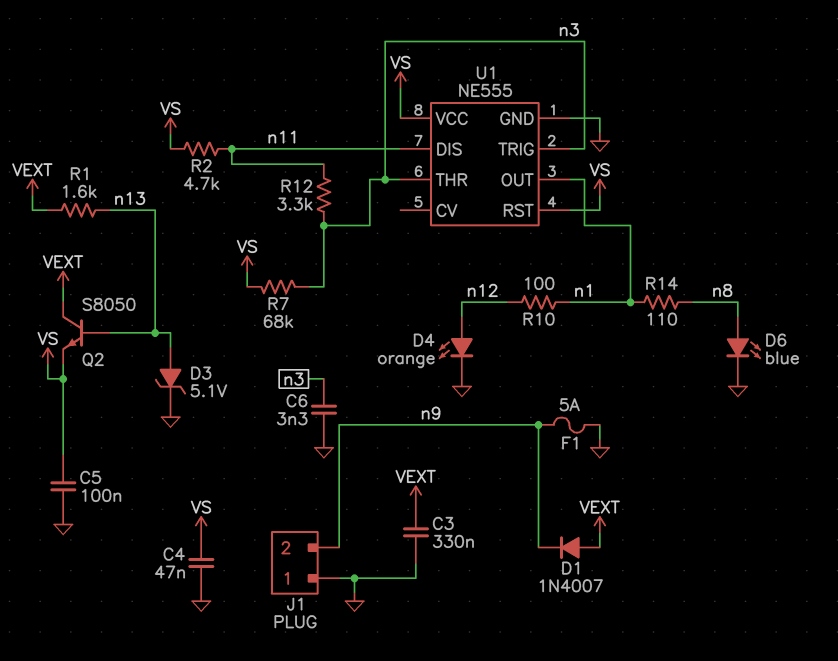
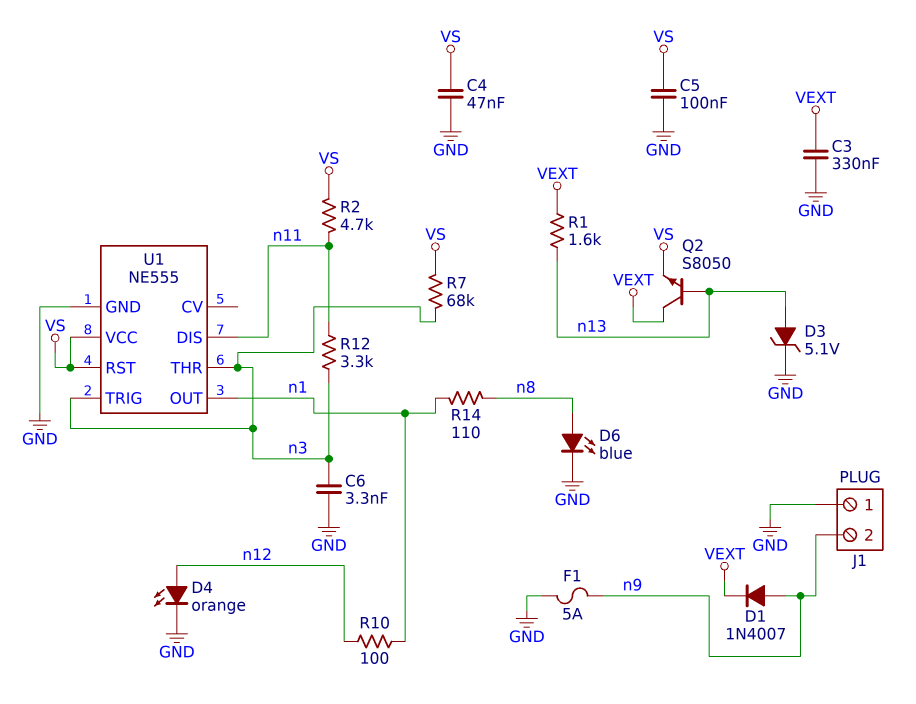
D1: diode 1N4007 (A VEXT, K n9) -> diode 1N4007 (A n9, K VEXT)

